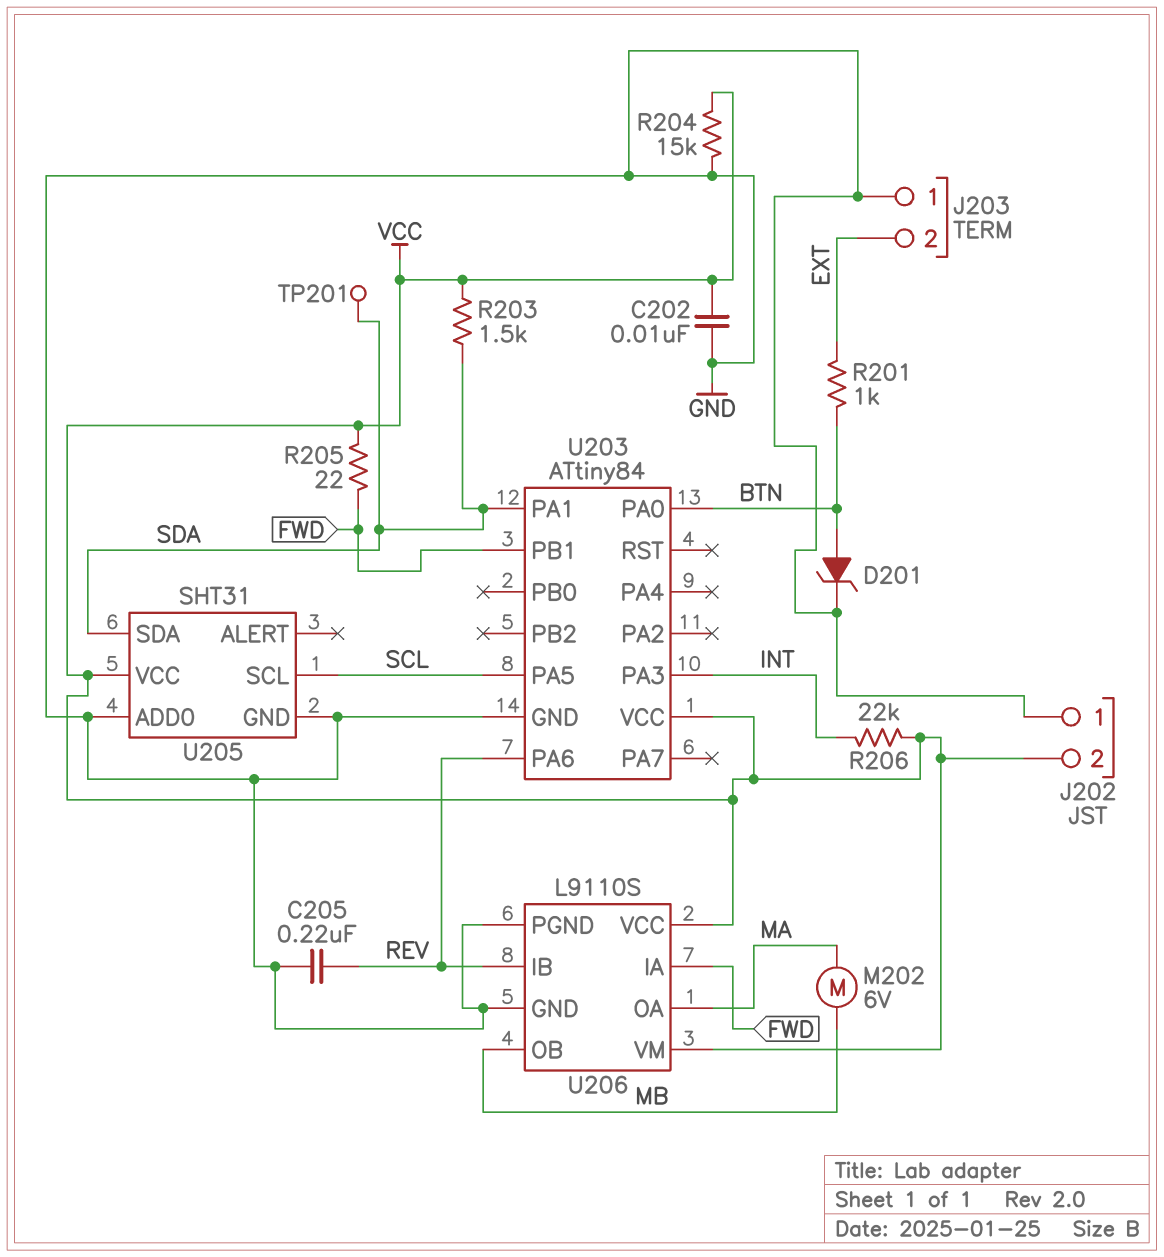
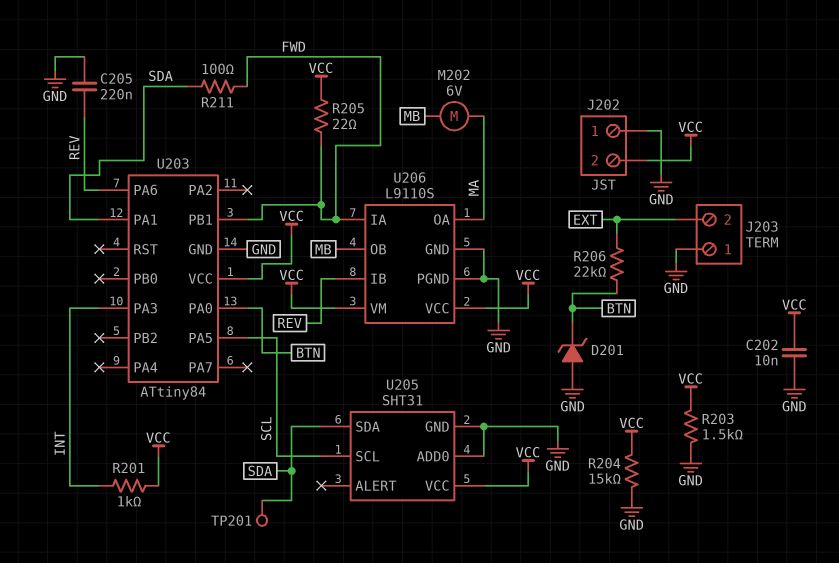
D201: zener (A BTN, K GND) -> zener (A GND, K BTN)
R201: 1k (BTN, EXT) -> 1k (INT, VCC)
R203: 1.5k (SDA, VCC) -> 1.5k (GND, VCC)
R206: 22k (INT, VCC) -> 22k (BTN, EXT)
R211: none -> 100 (FWD, SDA)

